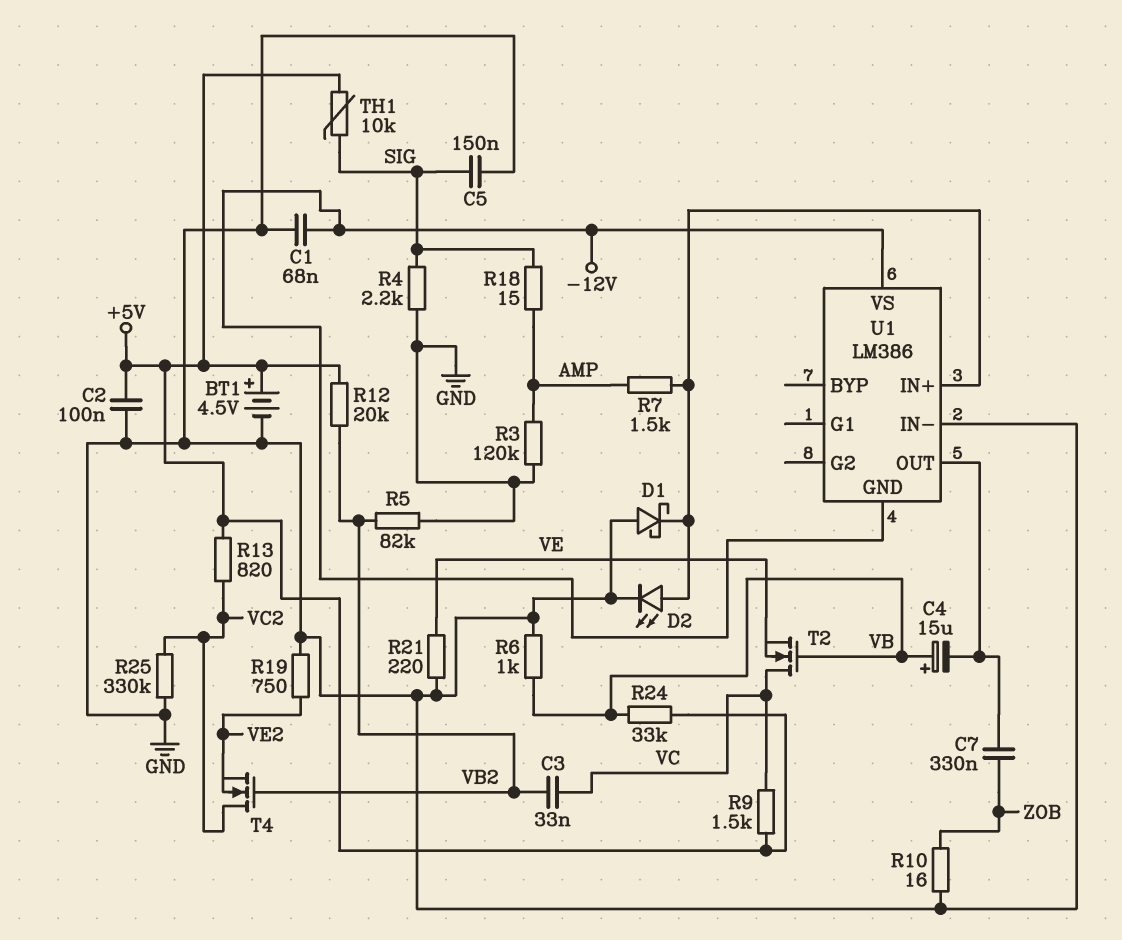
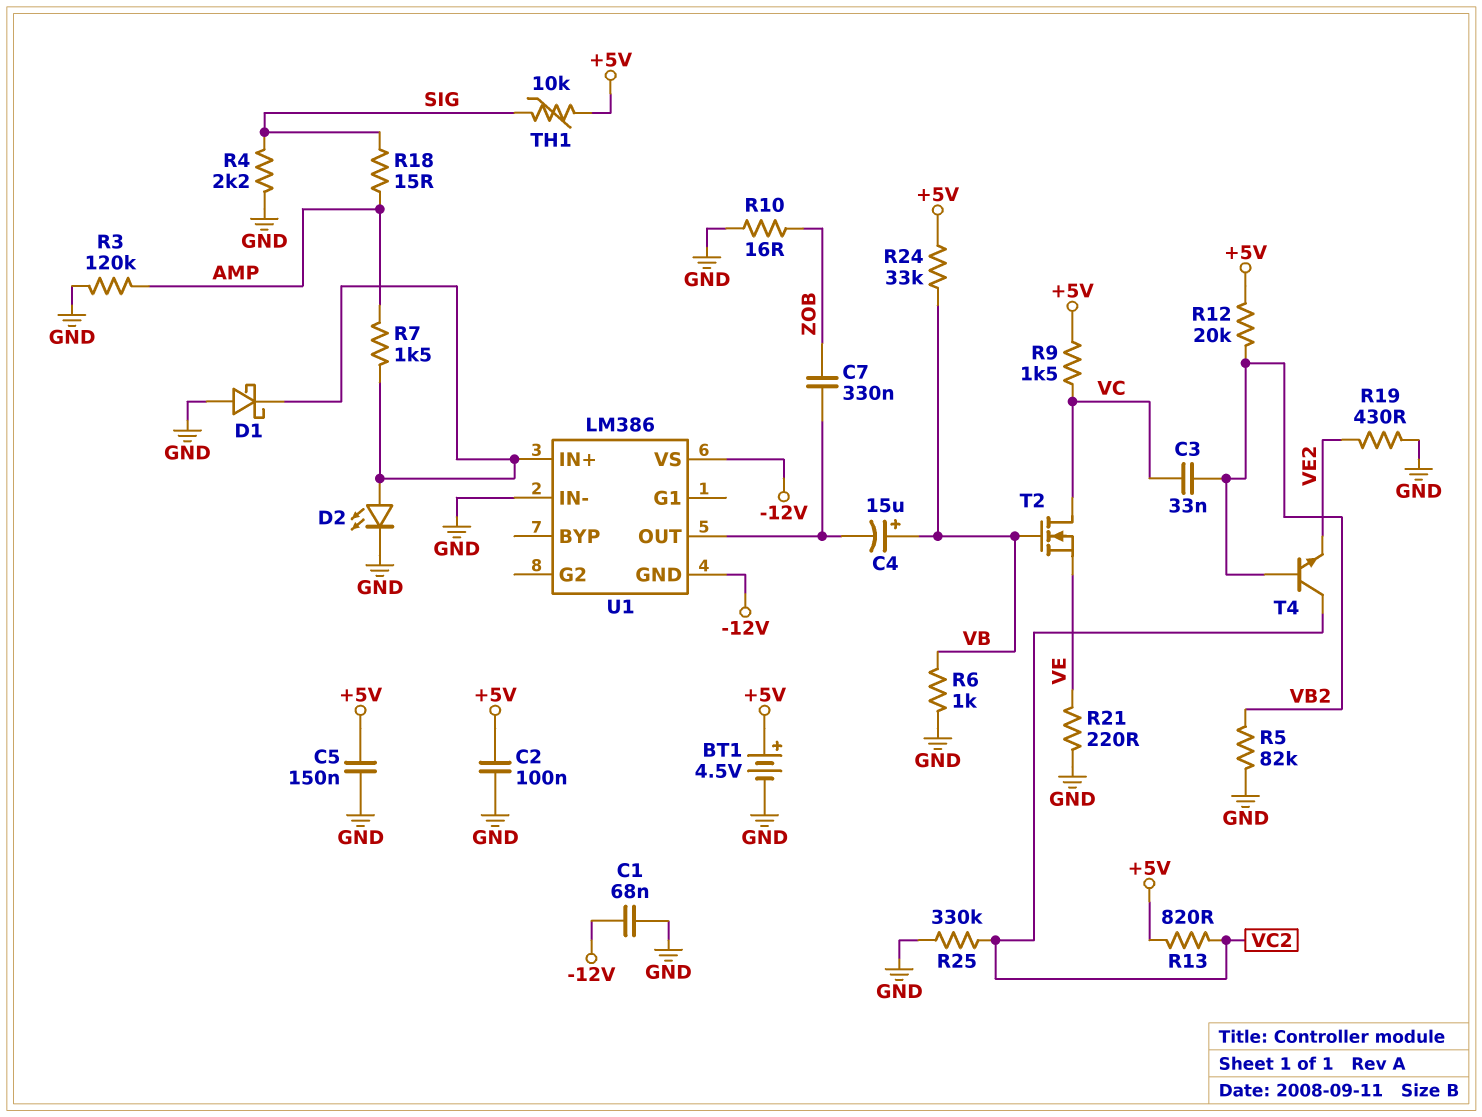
C5: 150nF (GND, SIG) -> 150nF (+5V, GND)
R19: 750 (GND, VE2) -> 430 (GND, VE2)
T4: NMOS (G VB2, D VC2, S VE2) -> NPN (B VB2, C VC2, E VE2)

